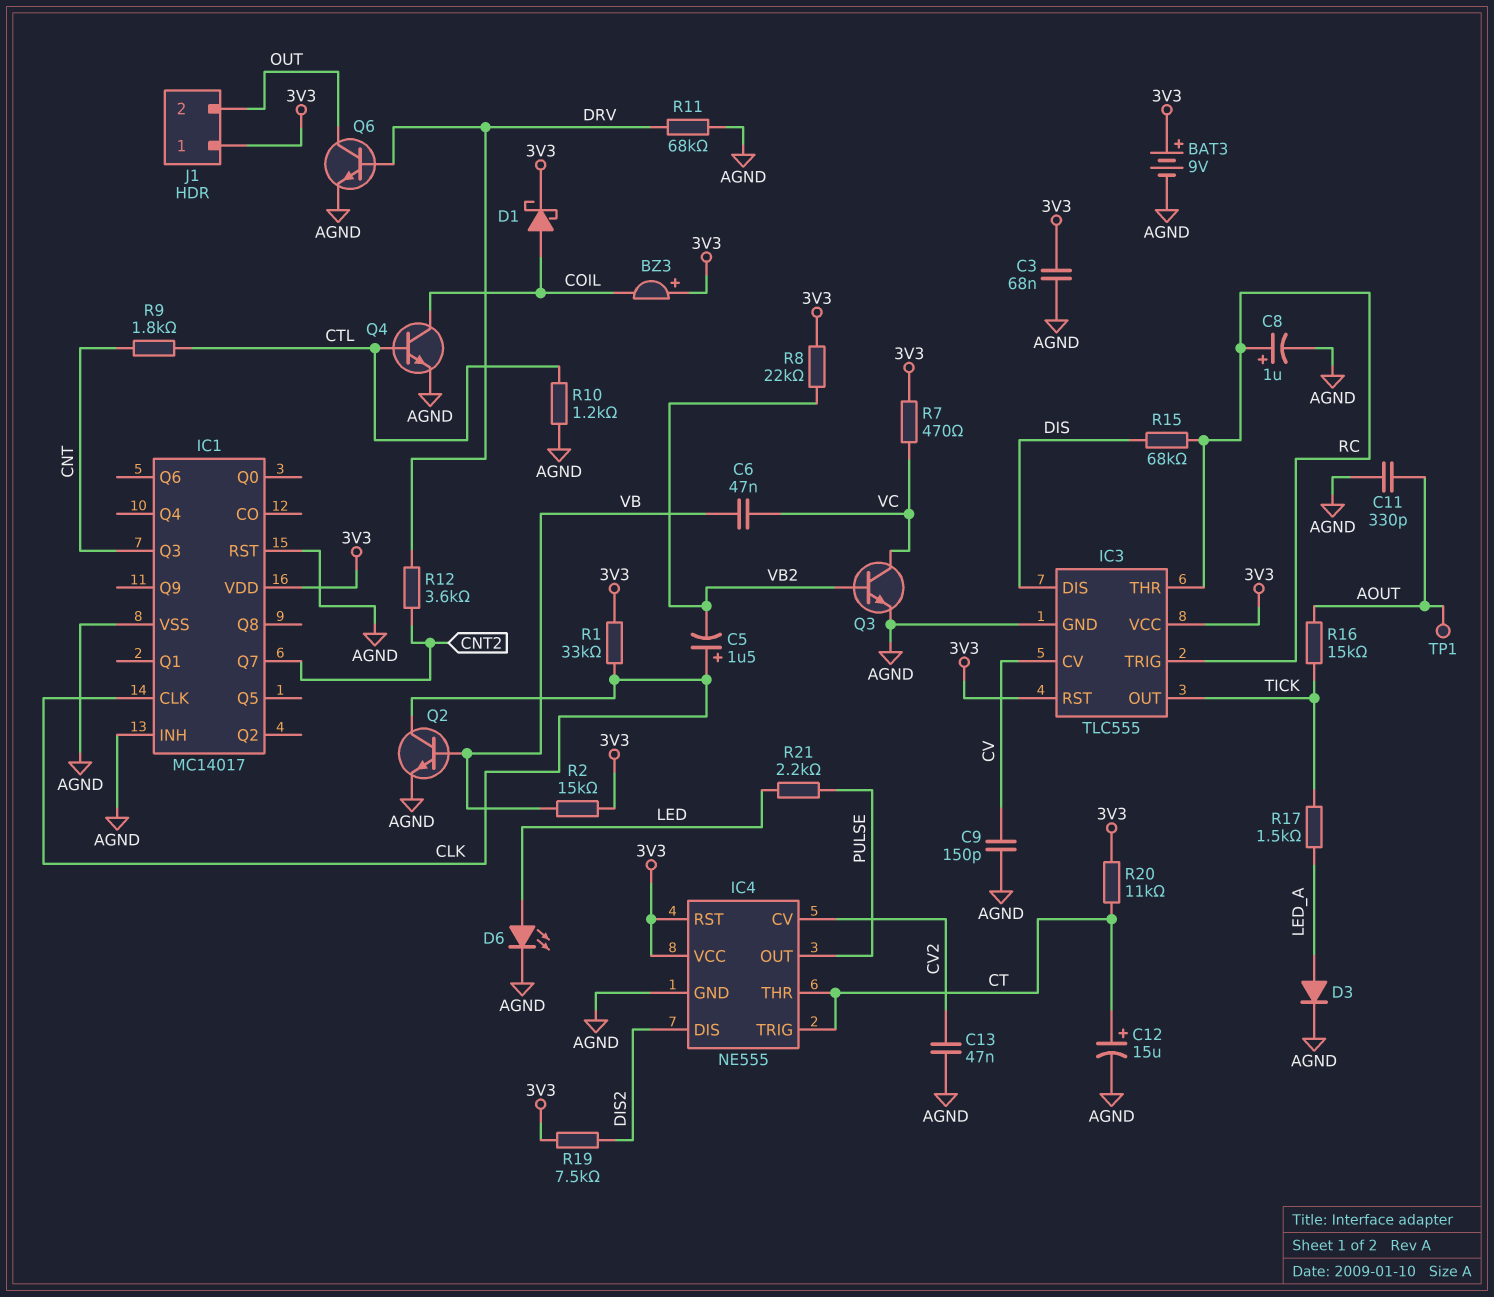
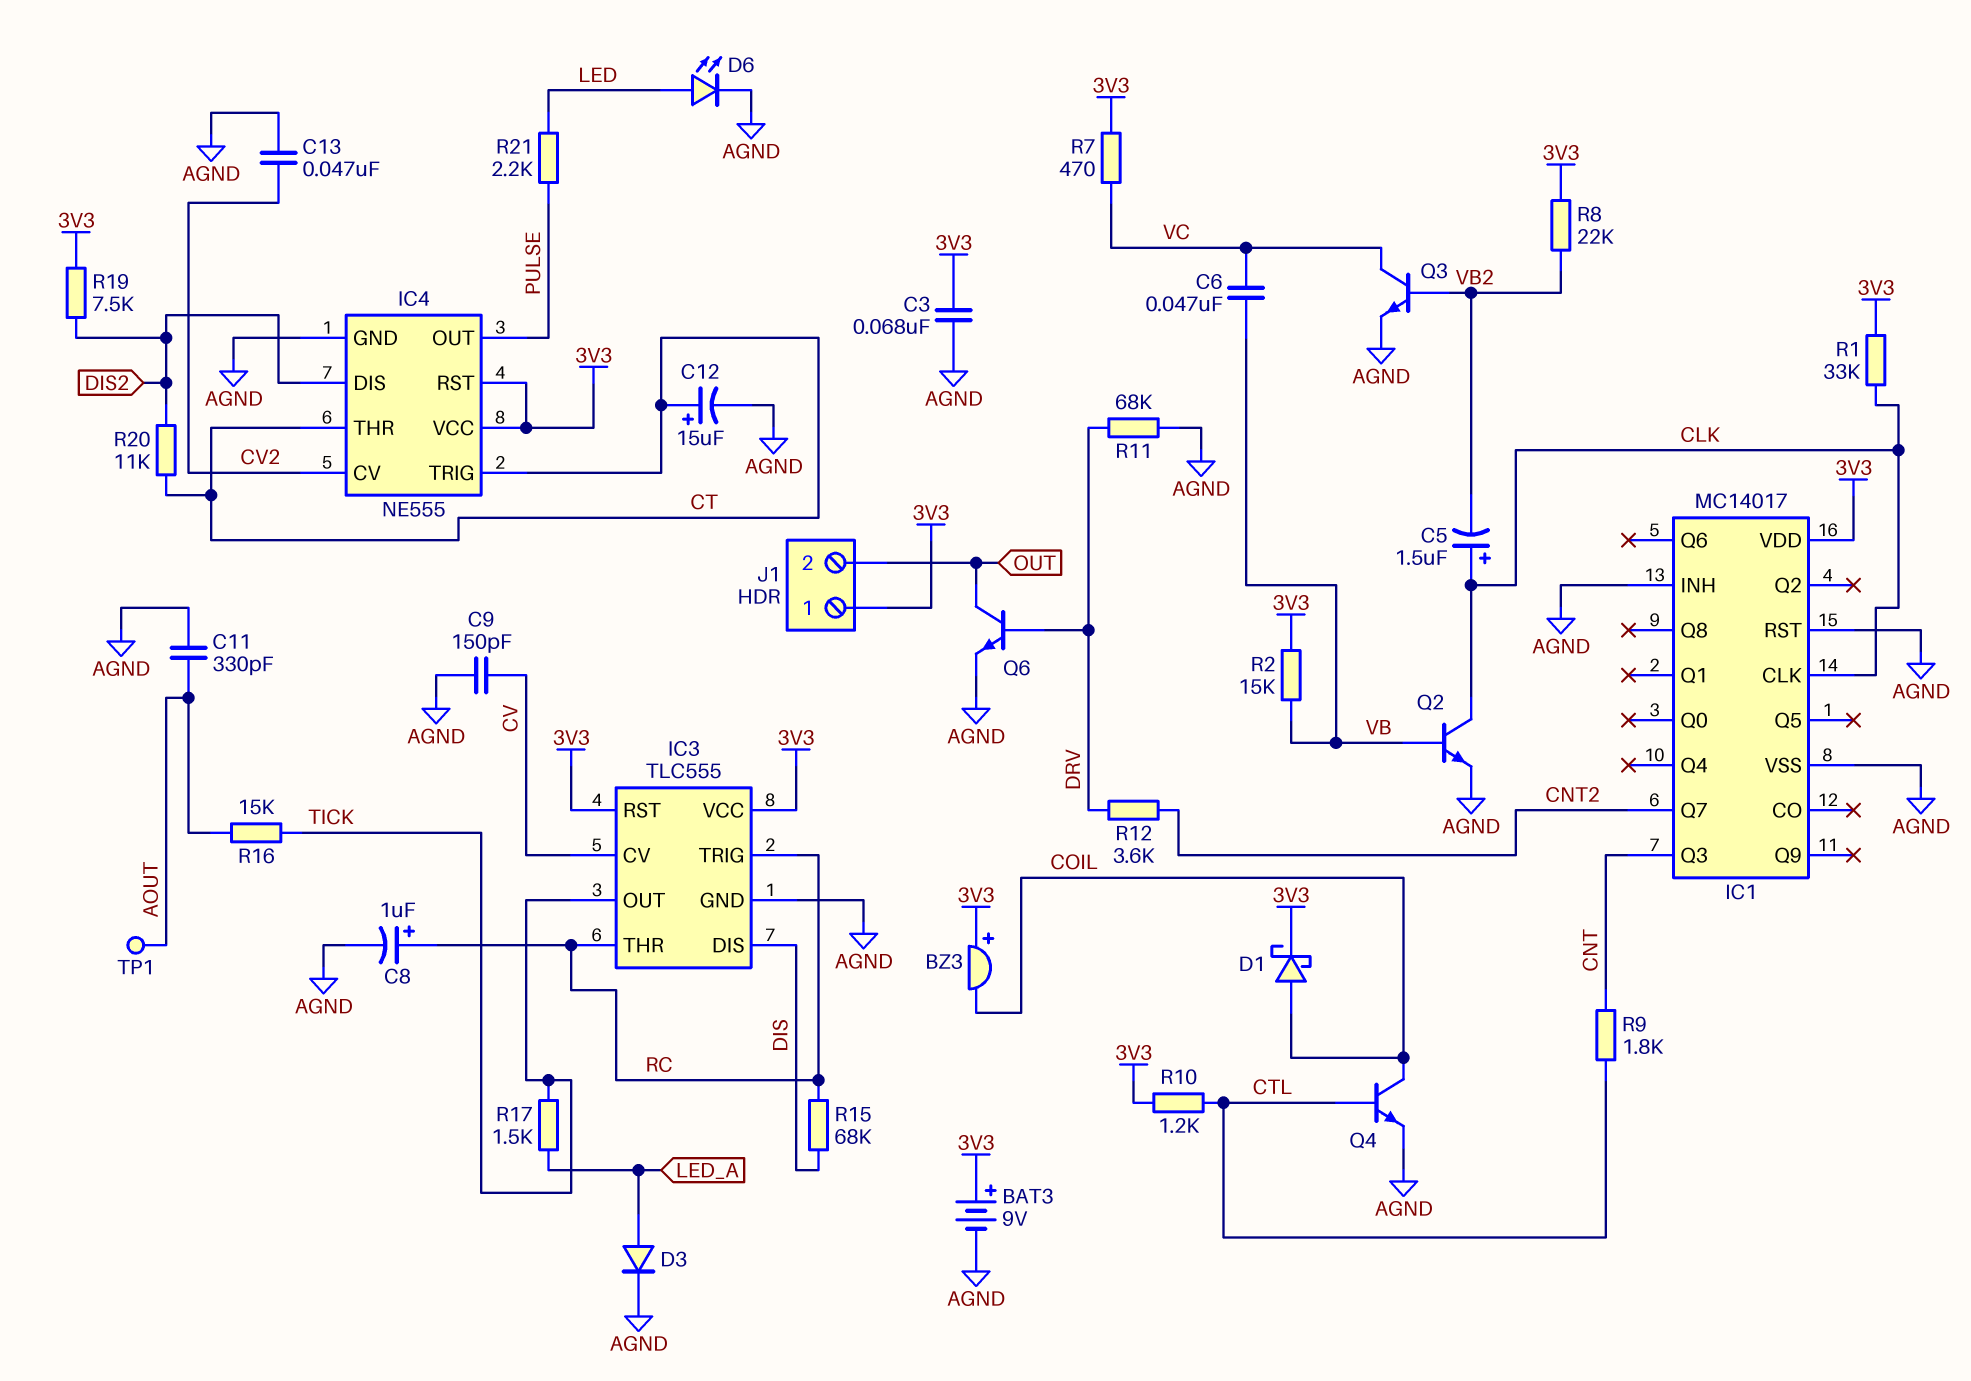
R10: 1.2k (AGND, CTL) -> 1.2k (3V3, CTL)
R20: 11k (3V3, CT) -> 11k (CT, DIS2)

